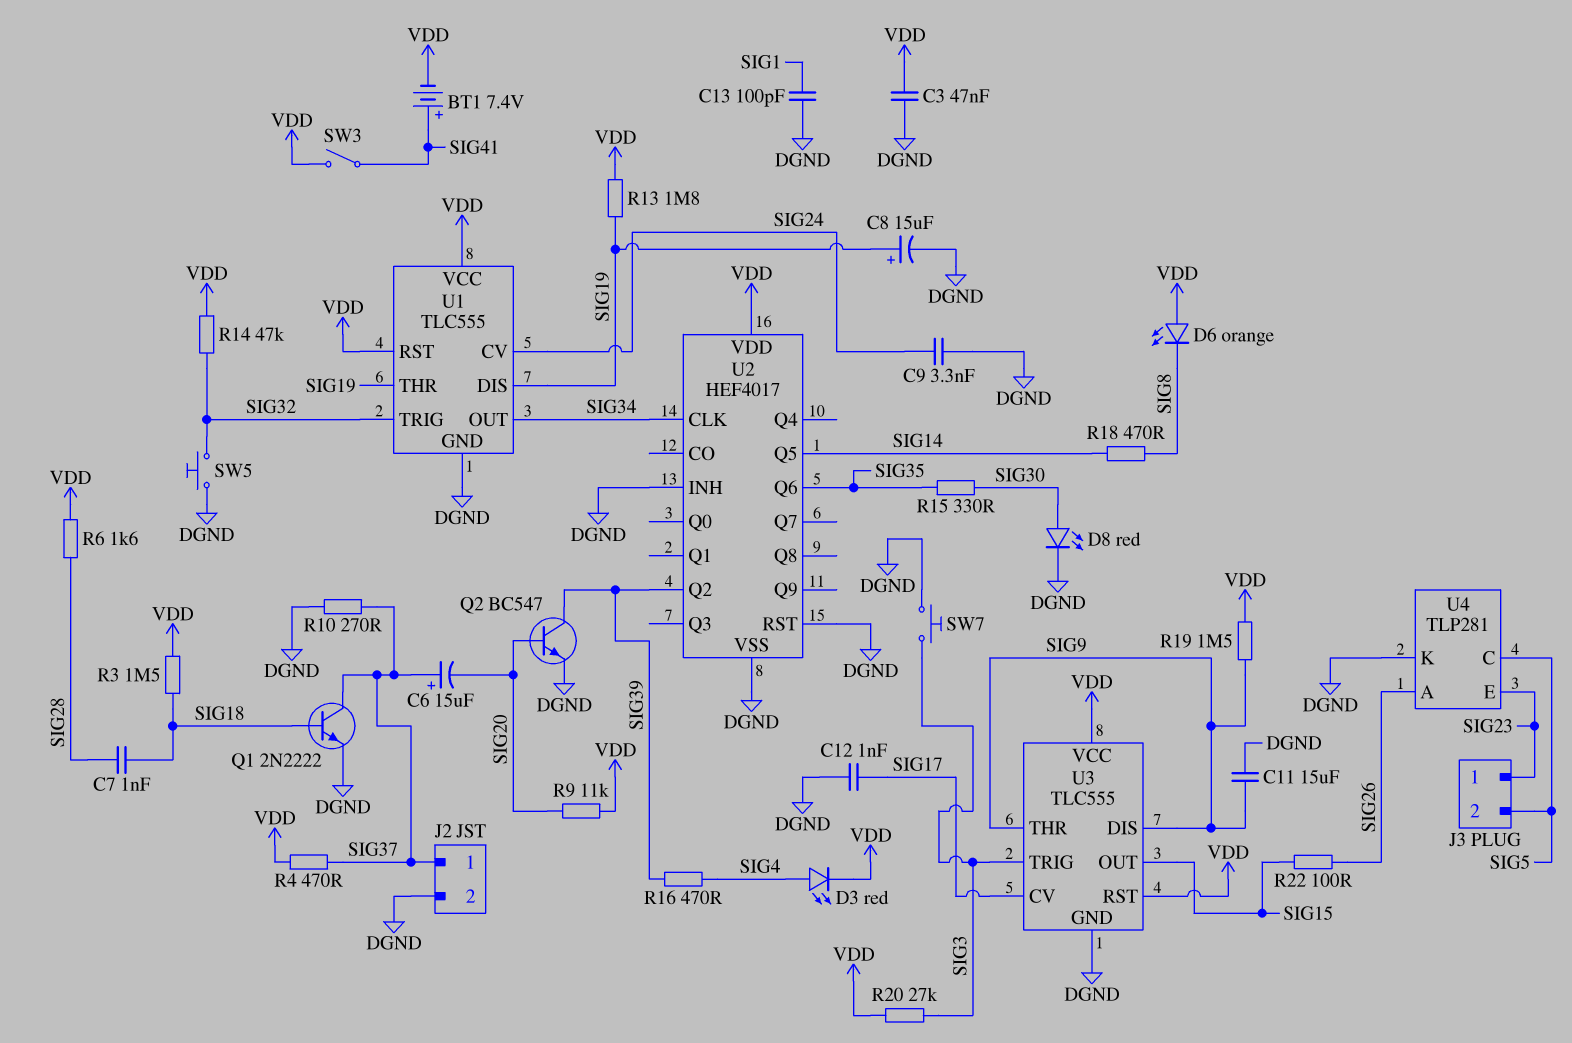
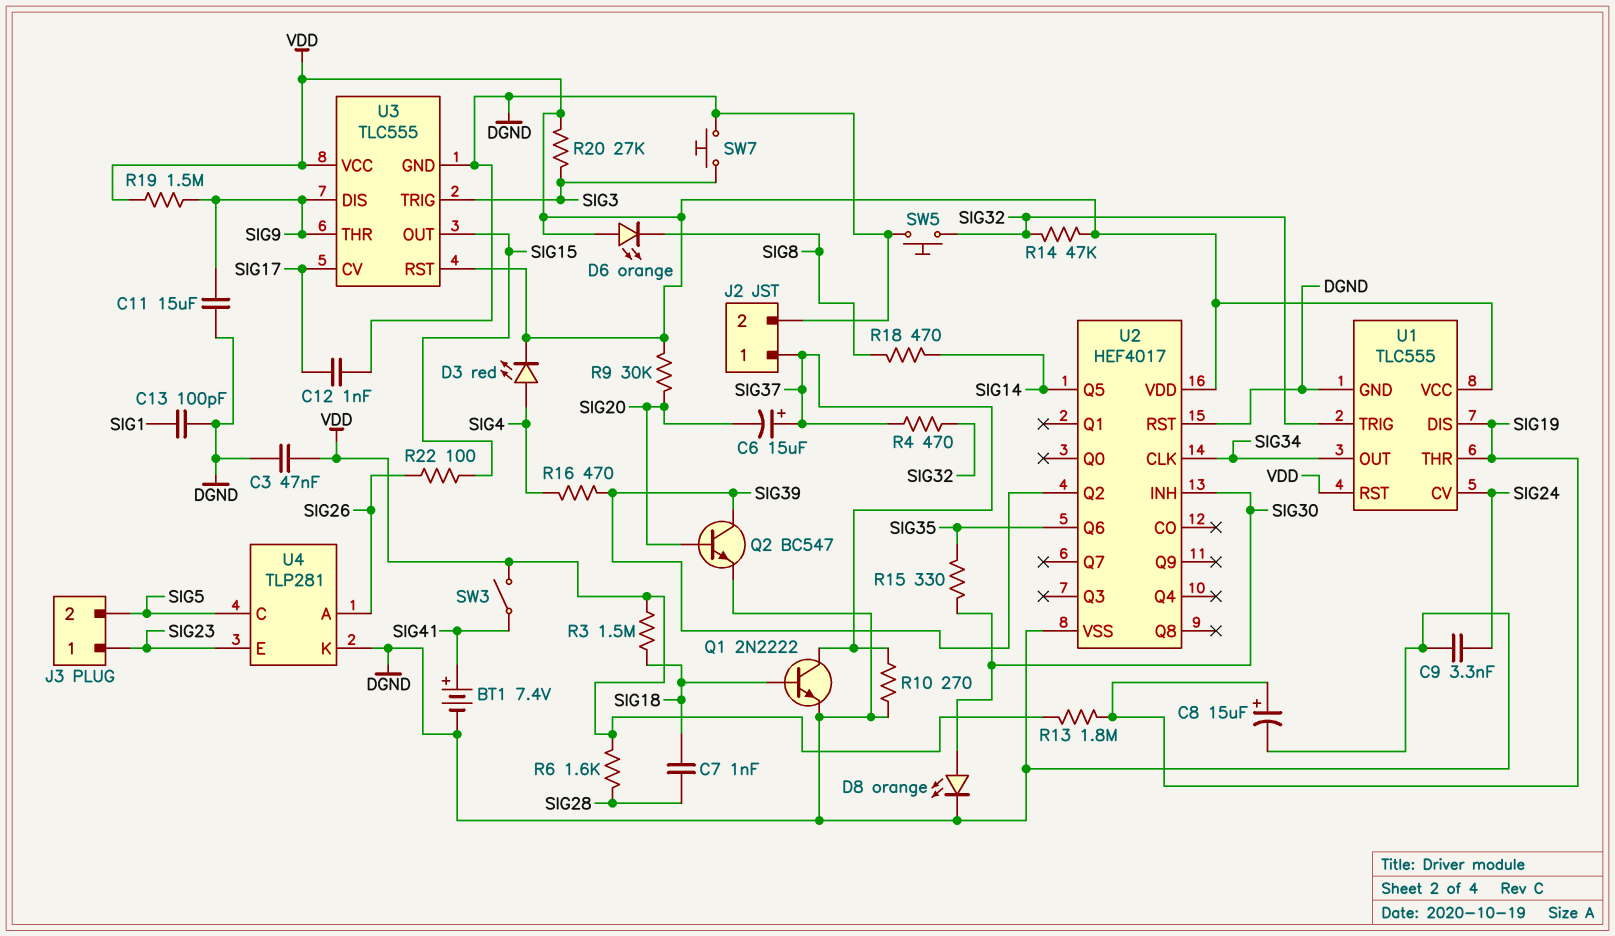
BT1: 7.4V (plus SIG41, minus VDD) -> 7.4V (plus SIG41, minus DGND)
D8: LED red (A SIG30, K DGND) -> LED orange (A SIG30, K DGND)
R4: 470 (SIG37, VDD) -> 470 (SIG32, SIG37)
R9: 11k (SIG20, VDD) -> 30k (SIG20, VDD)
U2 pin INH: DGND -> SIG30

